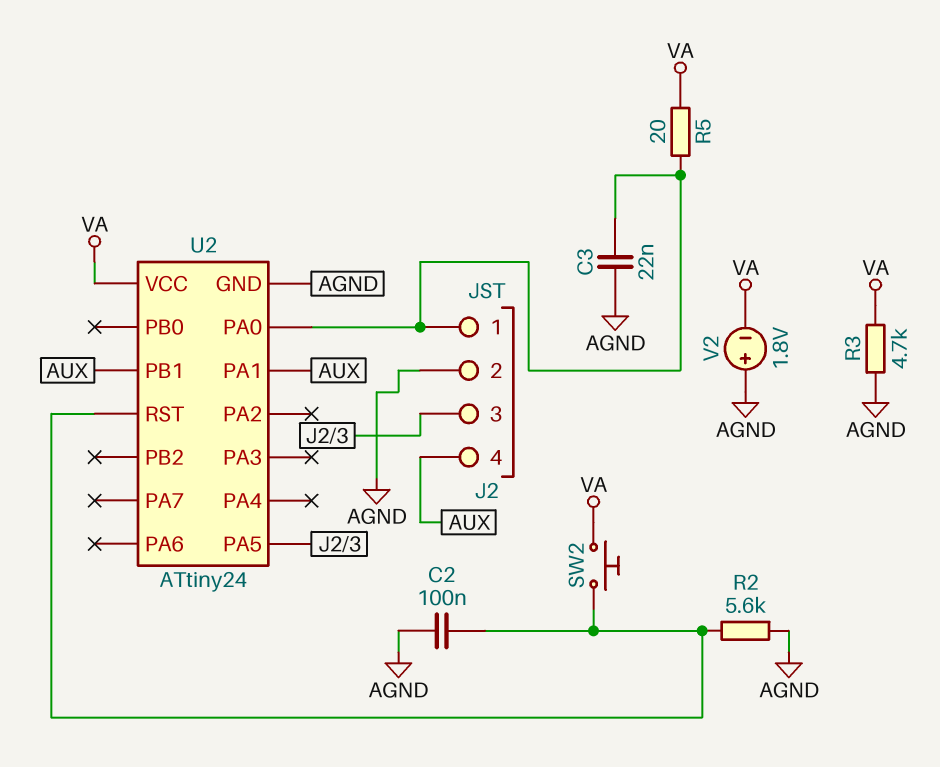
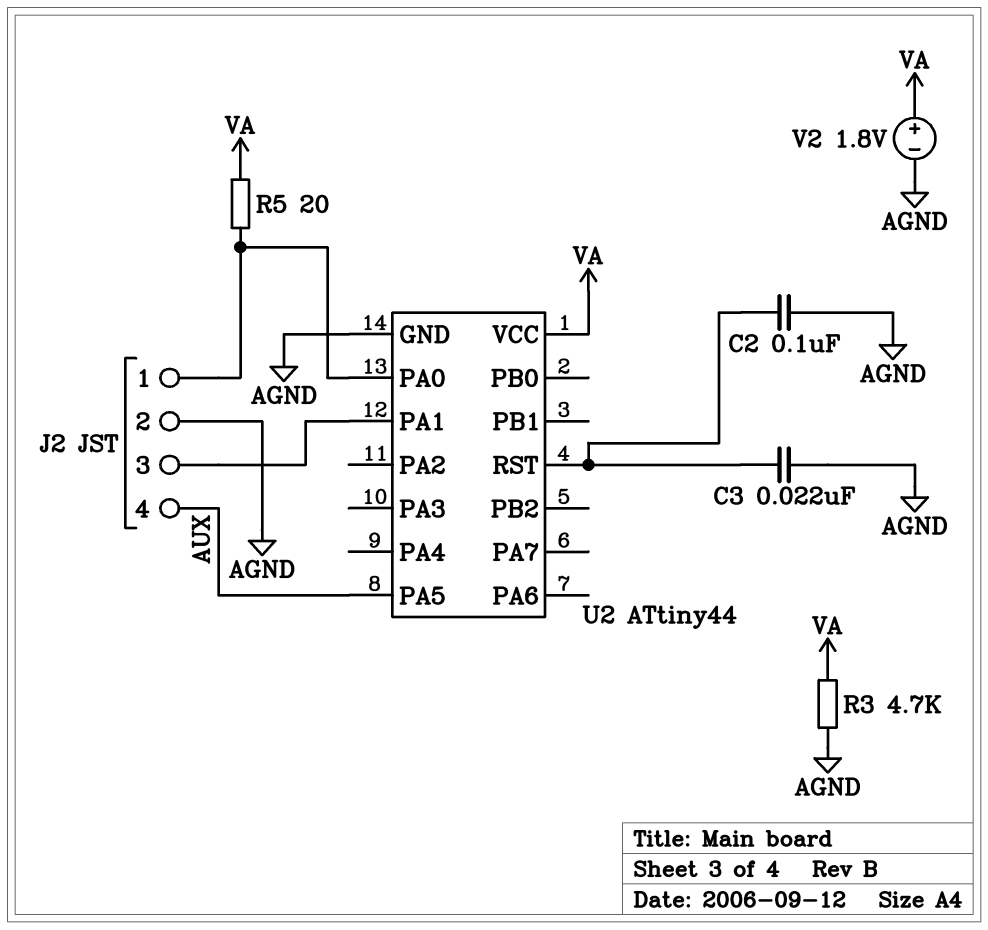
C3: 22nF (AGND, J2/1) -> 22nF (AGND, U2/RST)
R2: 5.6k (AGND, U2/RST) -> none
SW2: button (U2/RST, VA) -> none
U2: ATtiny24 -> ATtiny44
U2 pin PA1: AUX -> J2/3
U2 pin PA5: J2/3 -> AUX
U2 pin PB1: AUX -> none
V2: 1.8V (plus AGND, minus VA) -> 1.8V (plus VA, minus AGND)

